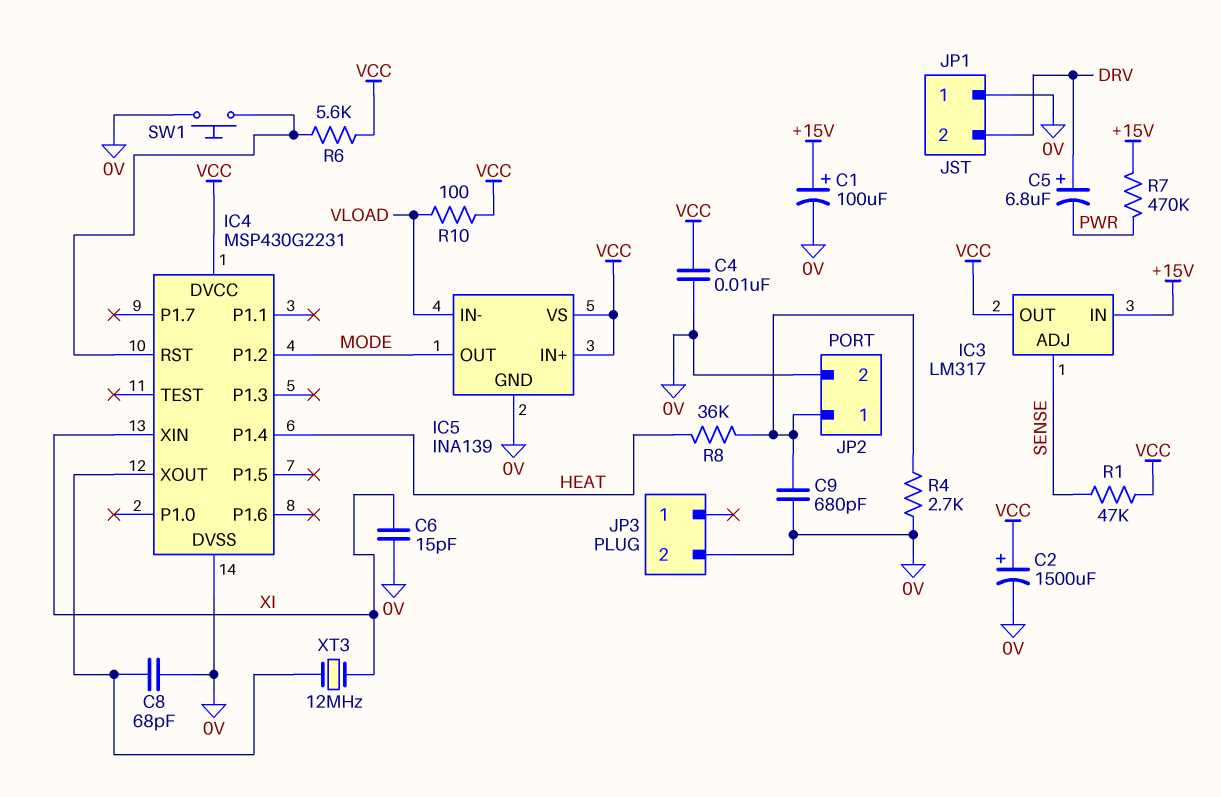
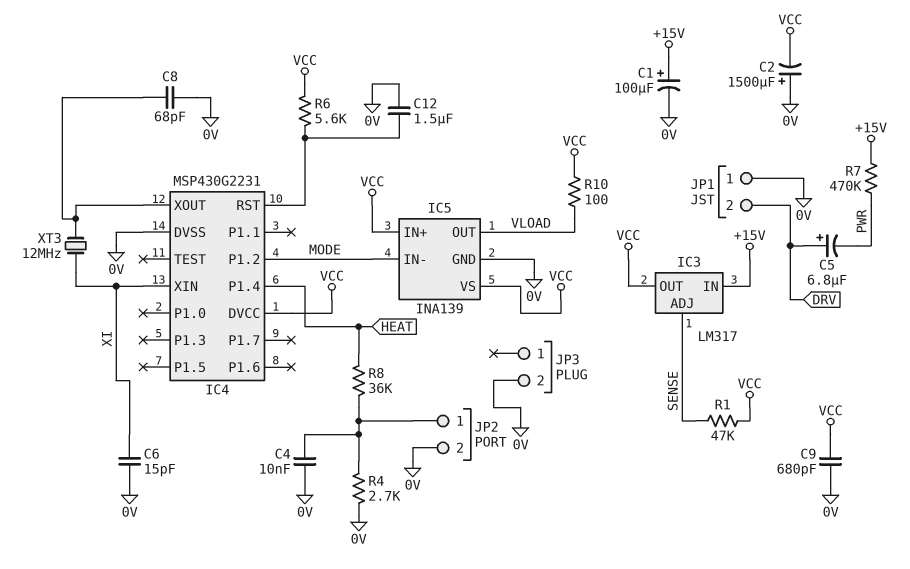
C2: 1500uF (plus VCC, minus 0V) -> 1500uF (plus 0V, minus VCC)
C4: 10nF (0V, VCC) -> 10nF (0V, JP2/1)
C9: 680pF (0V, JP2/1) -> 680pF (0V, VCC)
C12: none -> 1.5uF (0V, IC4/RST)
IC5 pin IN-: VLOAD -> MODE
IC5 pin OUT: MODE -> VLOAD
SW1: button (0V, IC4/RST) -> none

